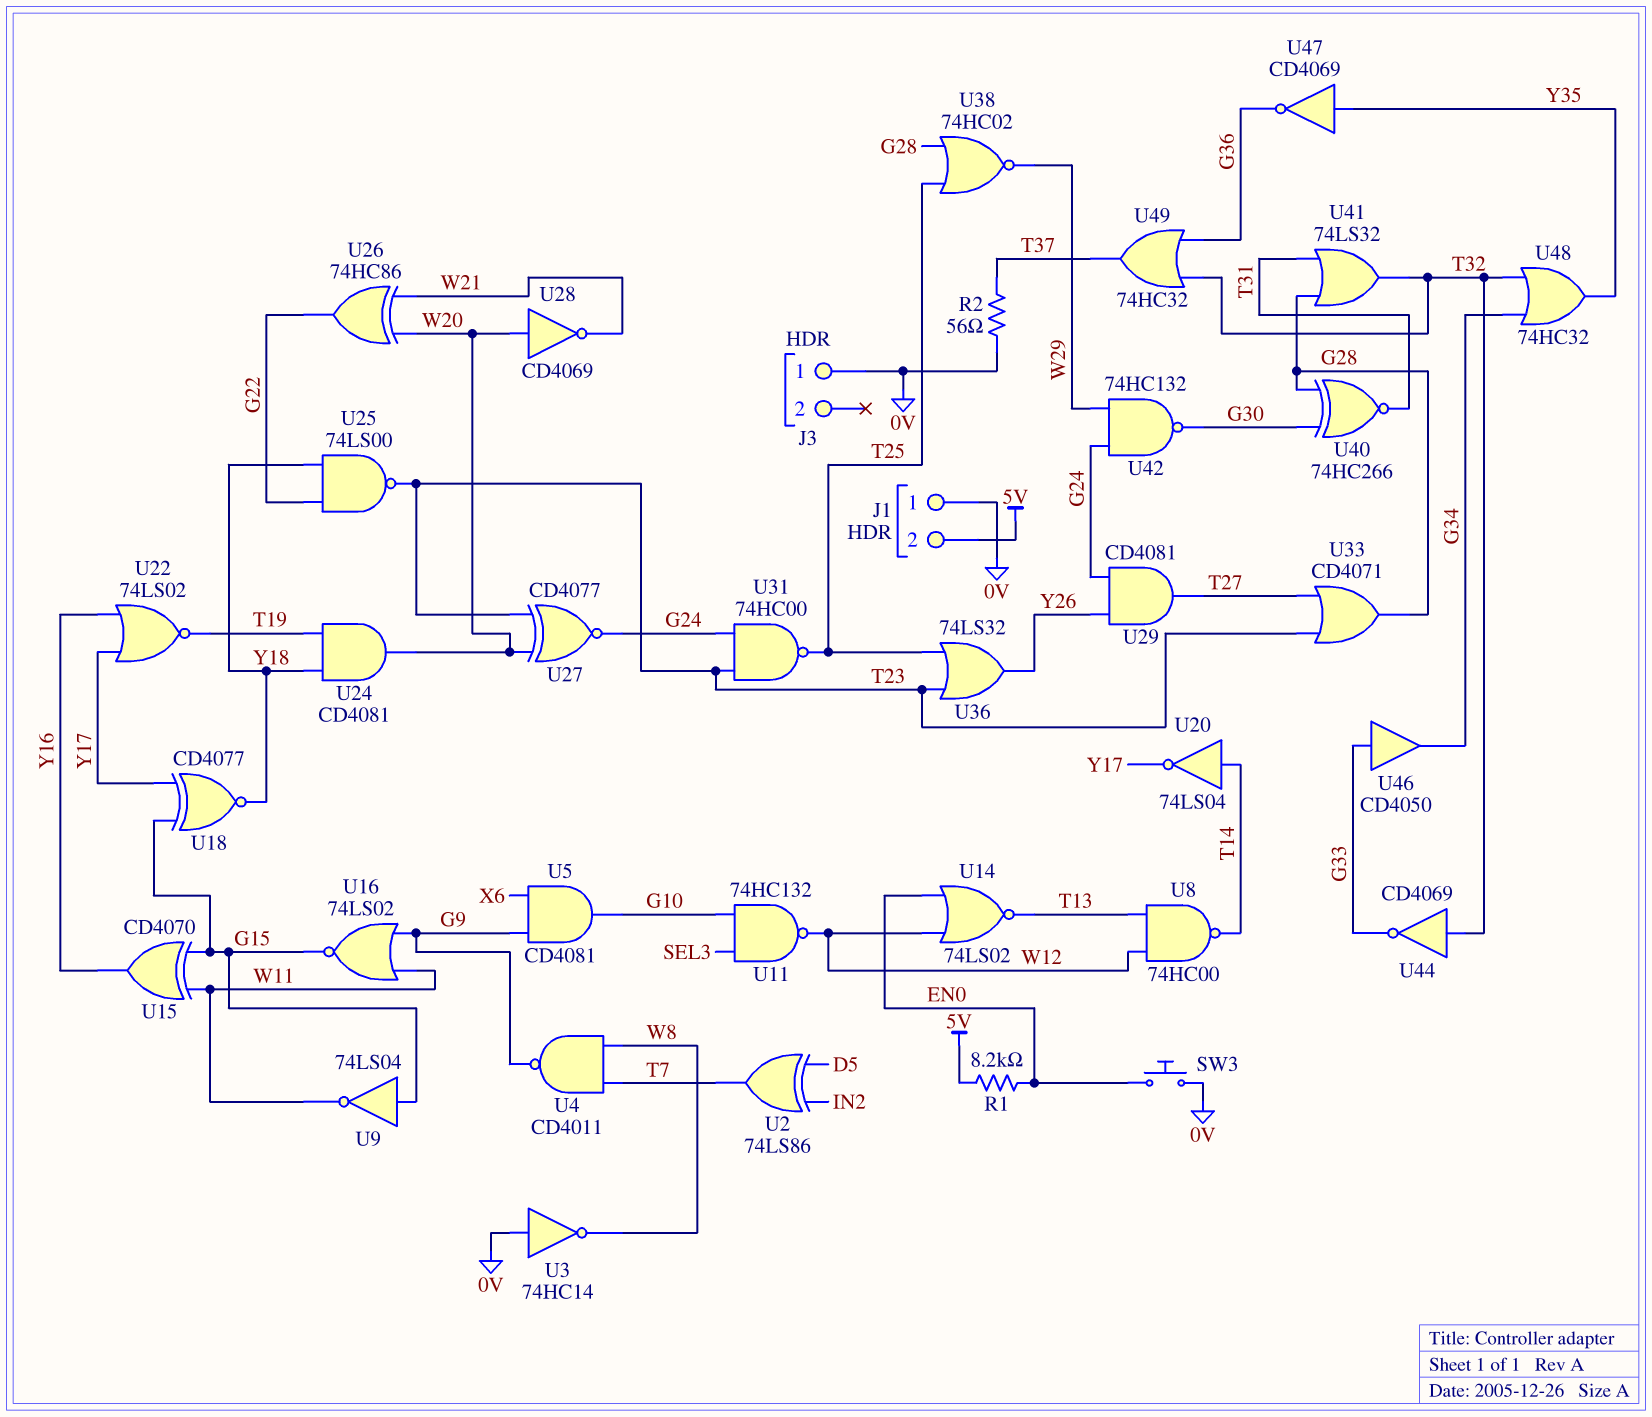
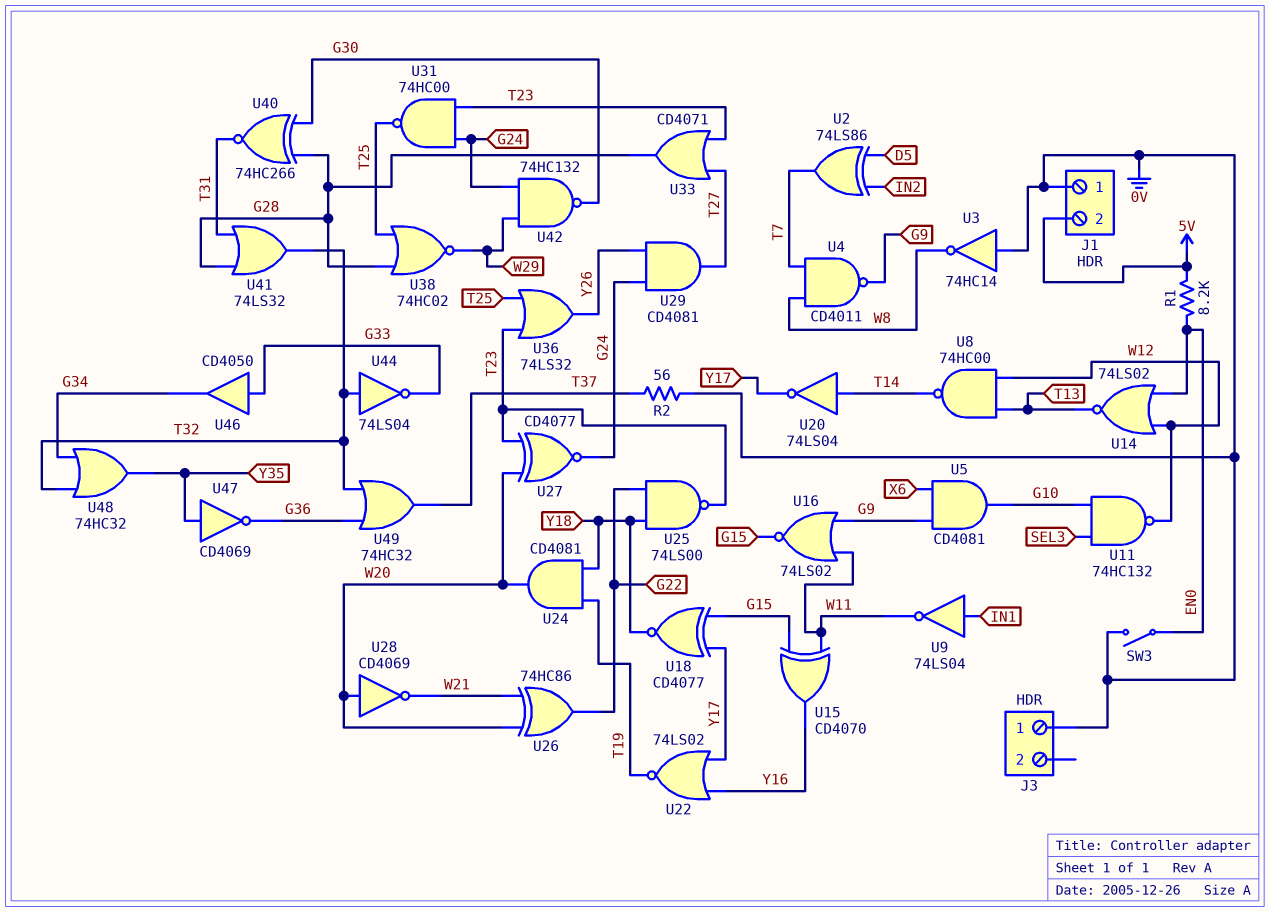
SW3: button (0V, EN0) -> switch (0V, EN0)
U9: NOT 74LS04 (in G15, out W11) -> NOT 74LS04 (in IN1, out W11)
U44: NOT CD4069 (in T32, out G33) -> NOT 74LS04 (in T32, out G33)

